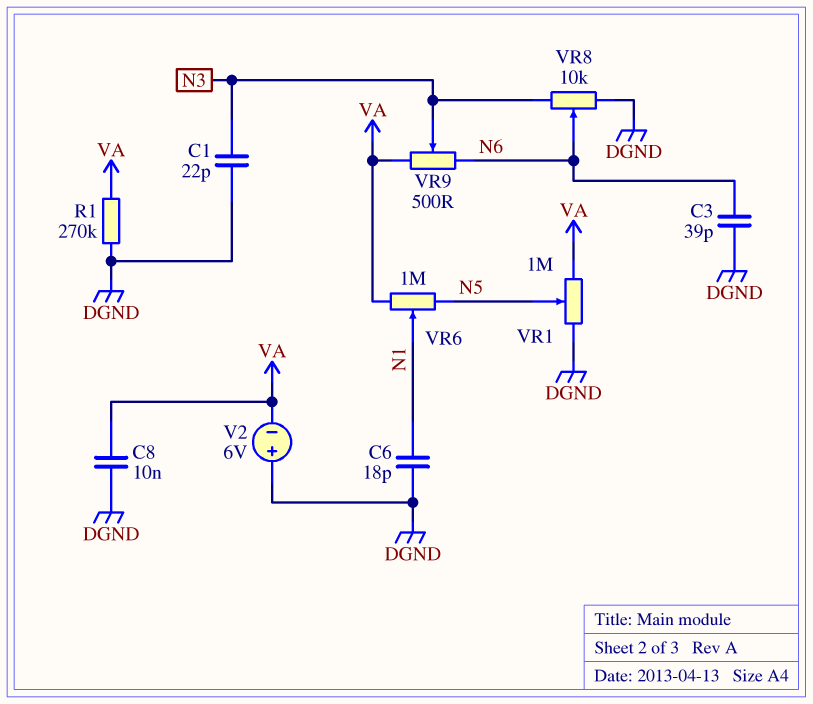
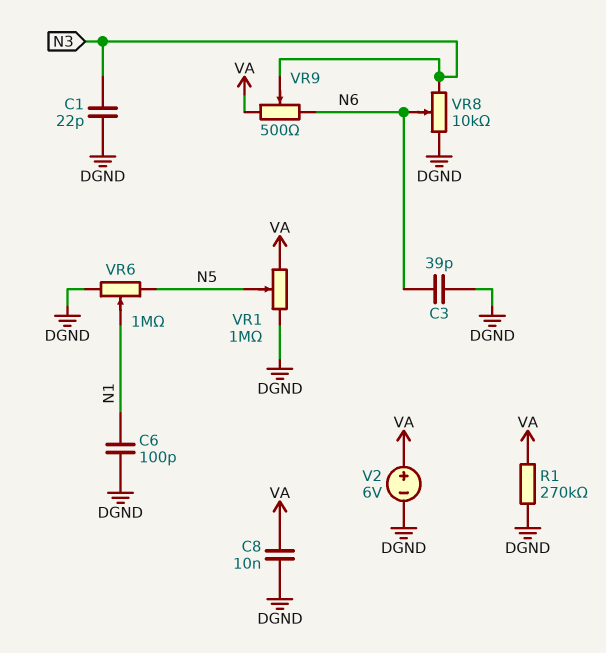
C6: 18pF (DGND, N1) -> 100pF (DGND, N1)
V2: 6V (plus DGND, minus VA) -> 6V (plus VA, minus DGND)
VR6: 1M (N5, VA, wiper N1) -> 1M (DGND, N5, wiper N1)

